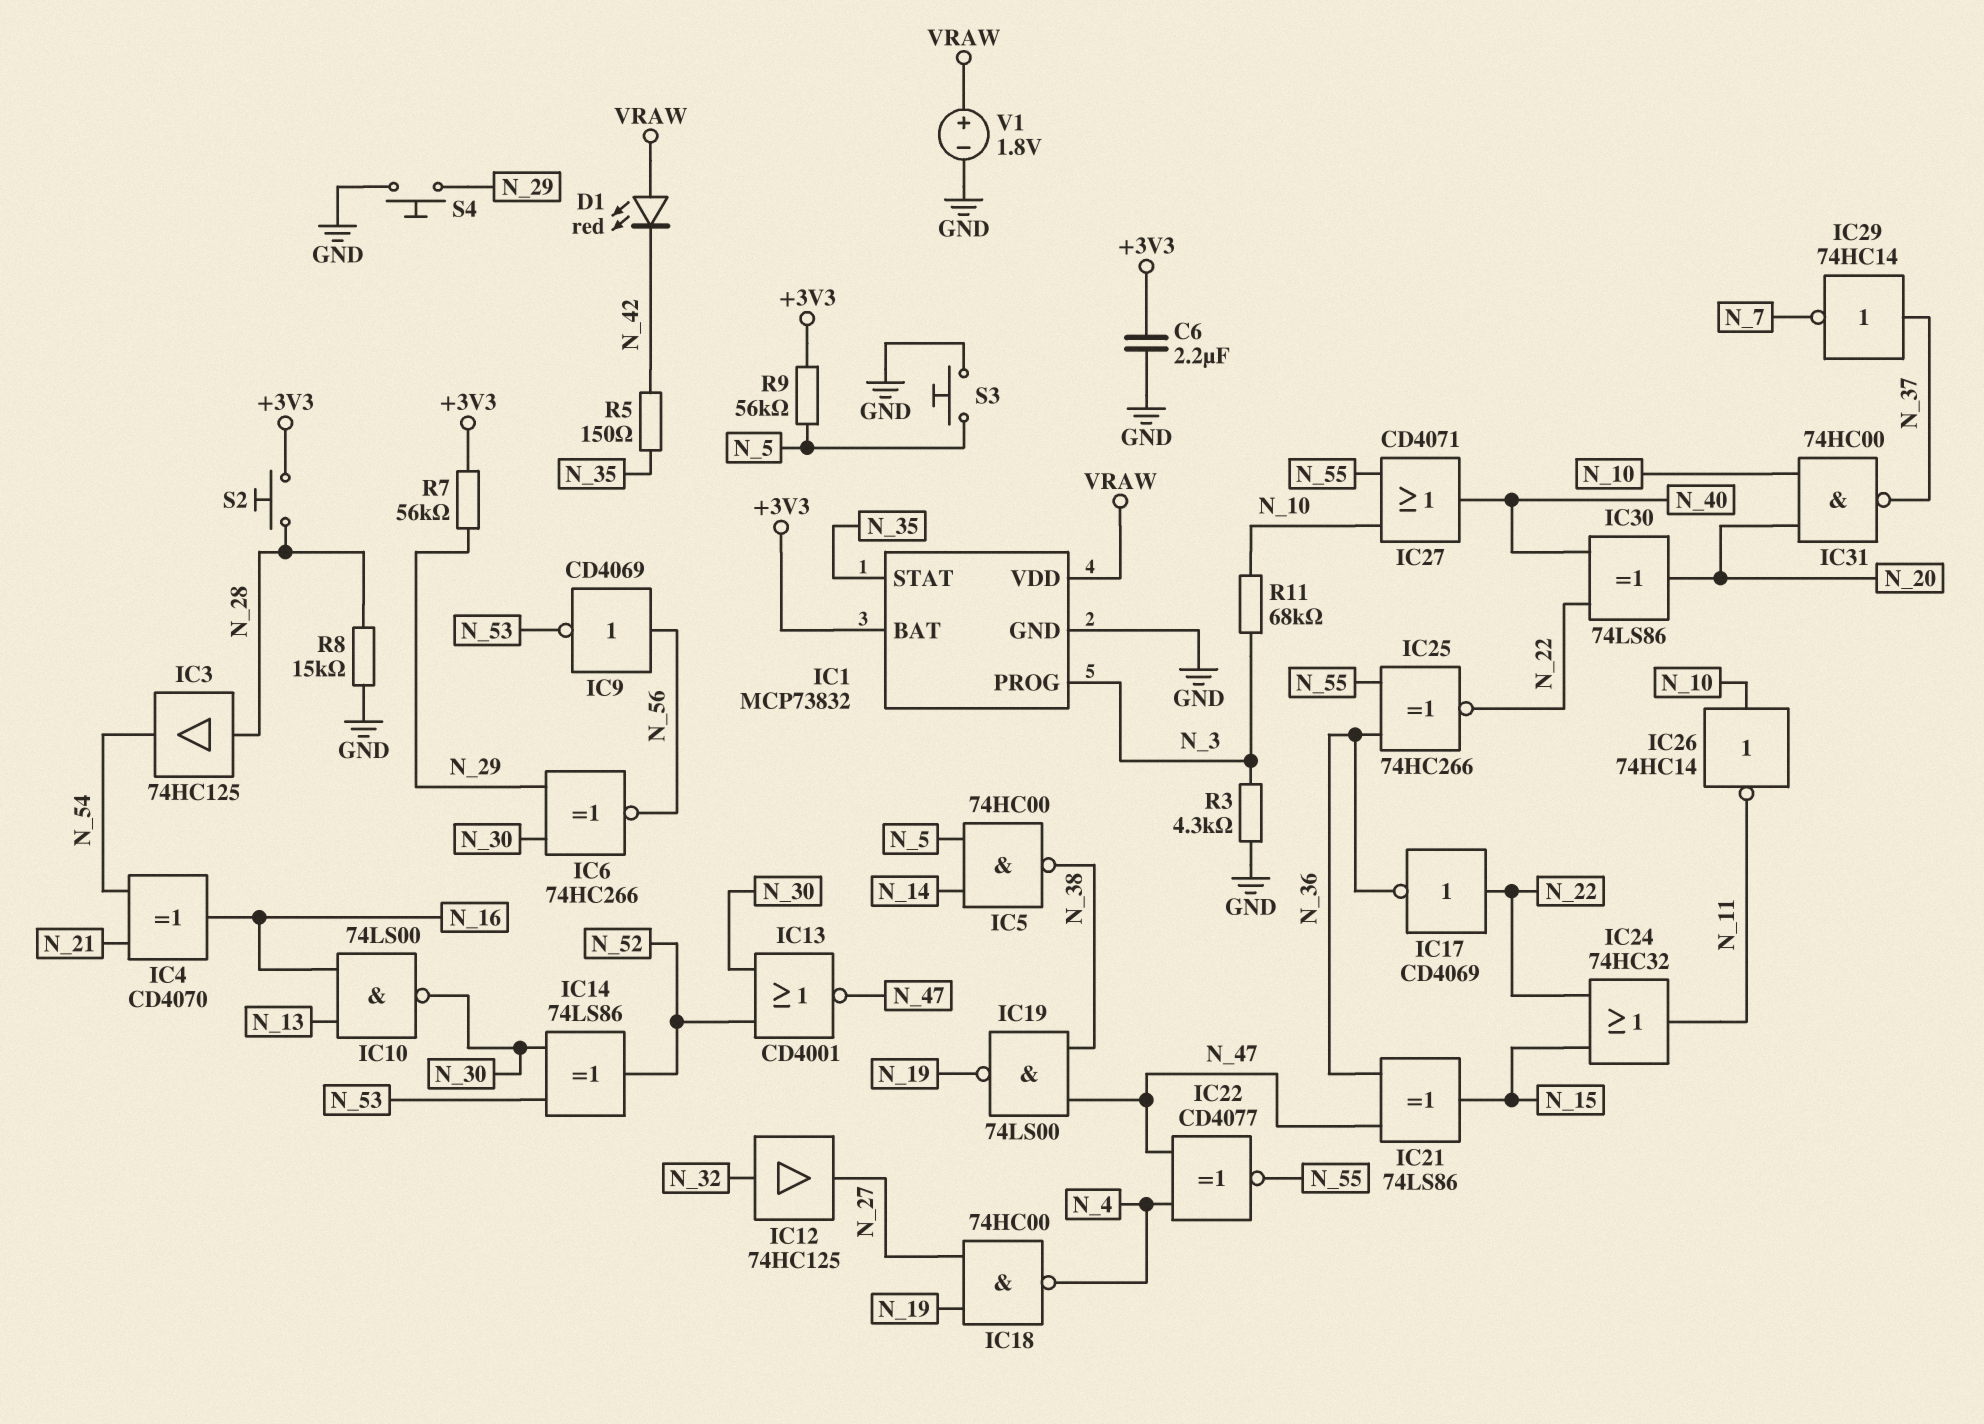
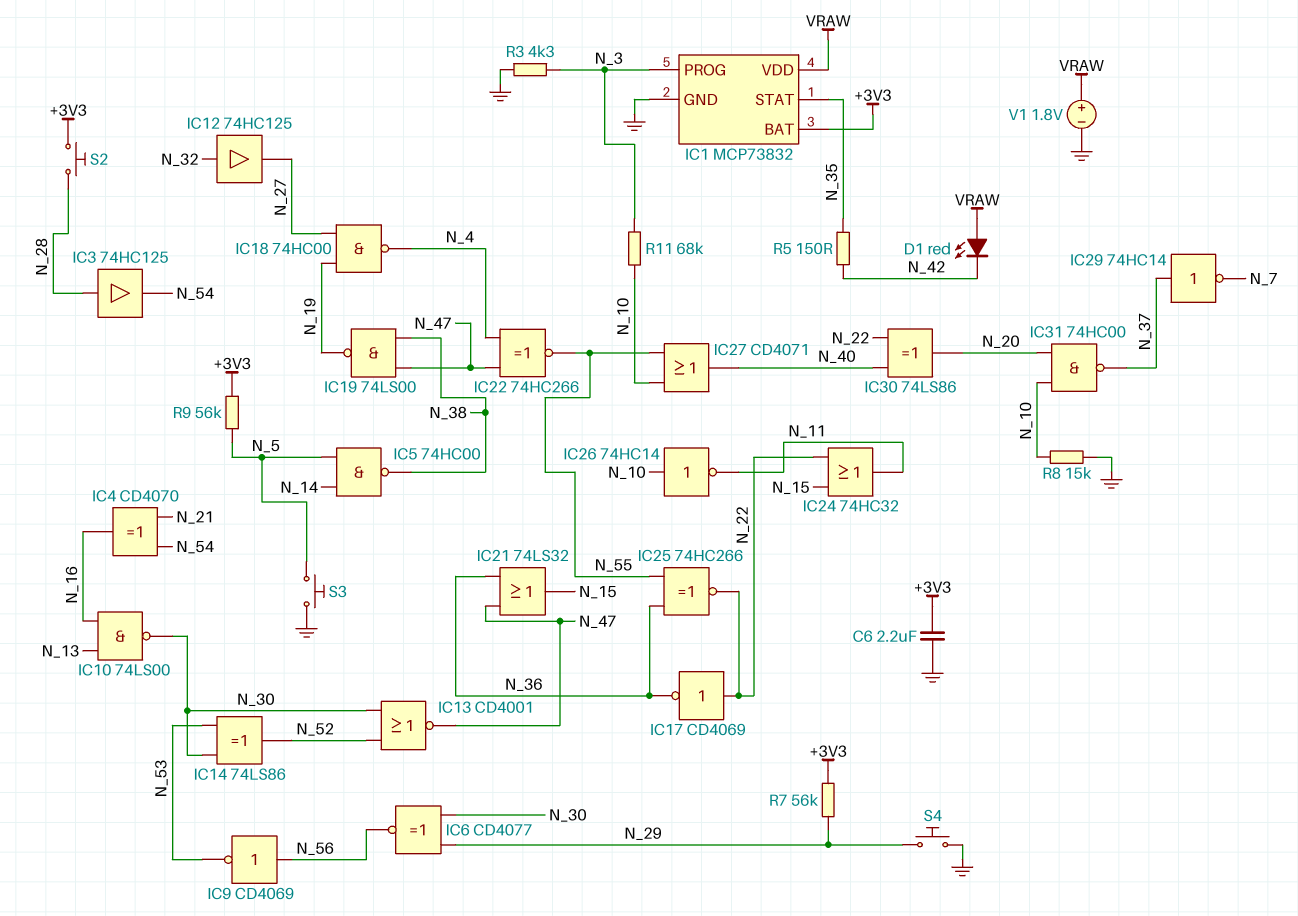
IC6: XNOR 74HC266 (in N_29, in N_30, out N_56) -> XNOR CD4077 (in N_29, in N_30, out N_56)
IC21: XOR 74LS86 (in N_36, in N_47, out N_15) -> OR 74LS32 (in N_36, in N_47, out N_15)
IC22: XNOR CD4077 (in N_4, in N_47, out N_55) -> XNOR 74HC266 (in N_4, in N_47, out N_55)
R8: 15k (GND, N_28) -> 15k (GND, N_10)

